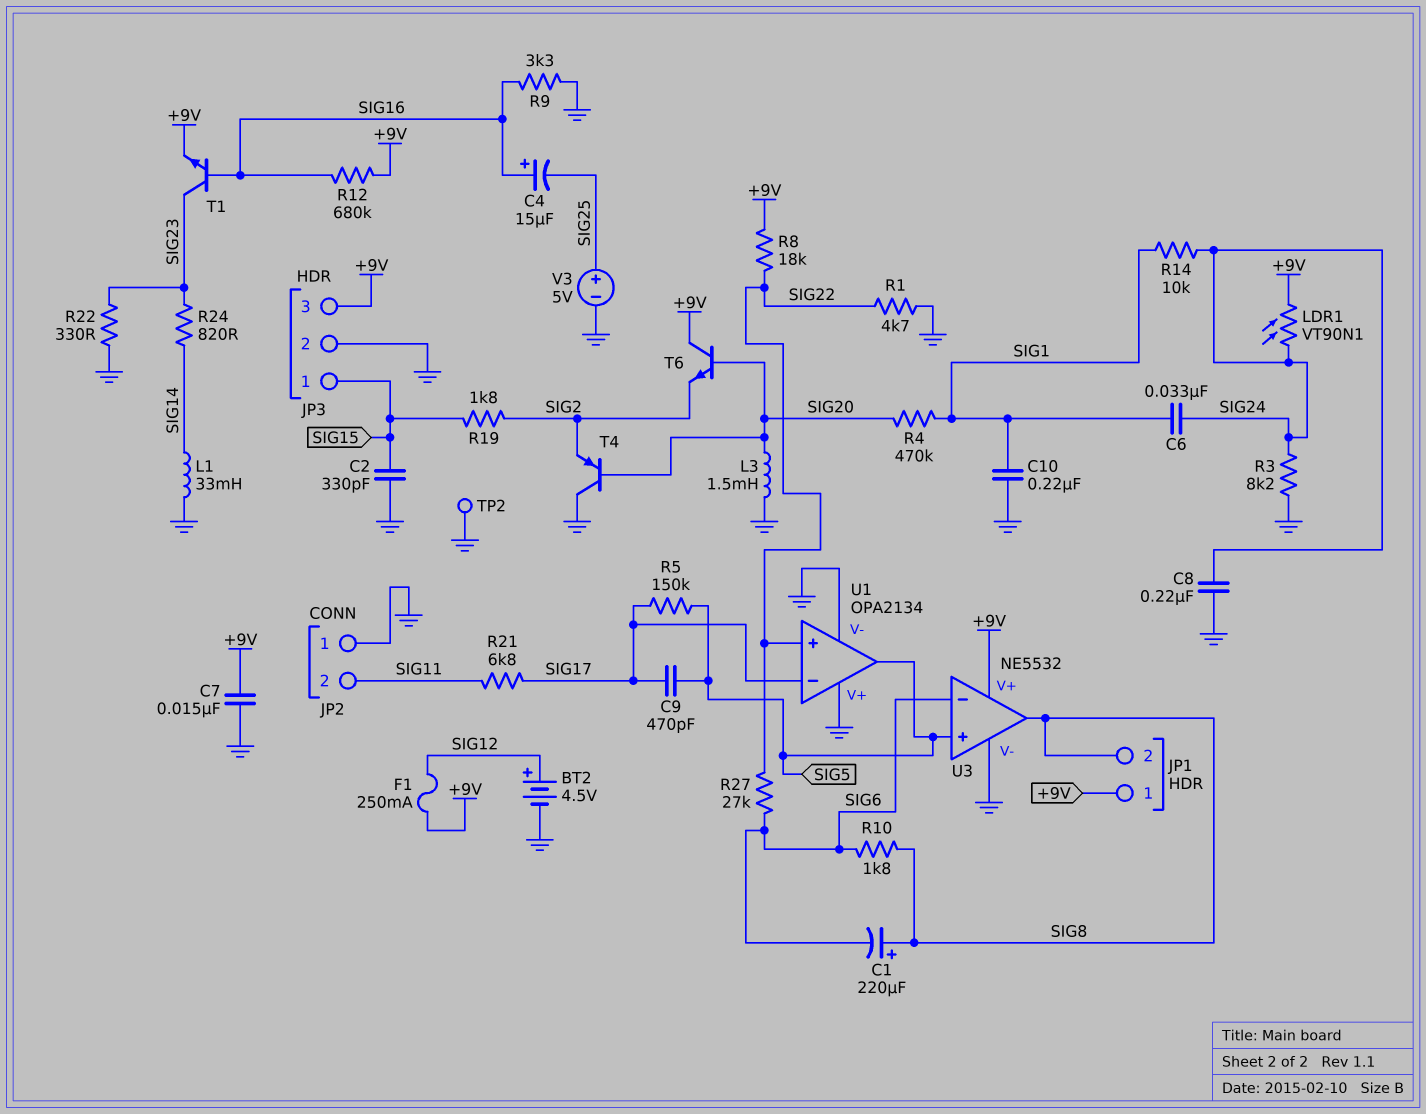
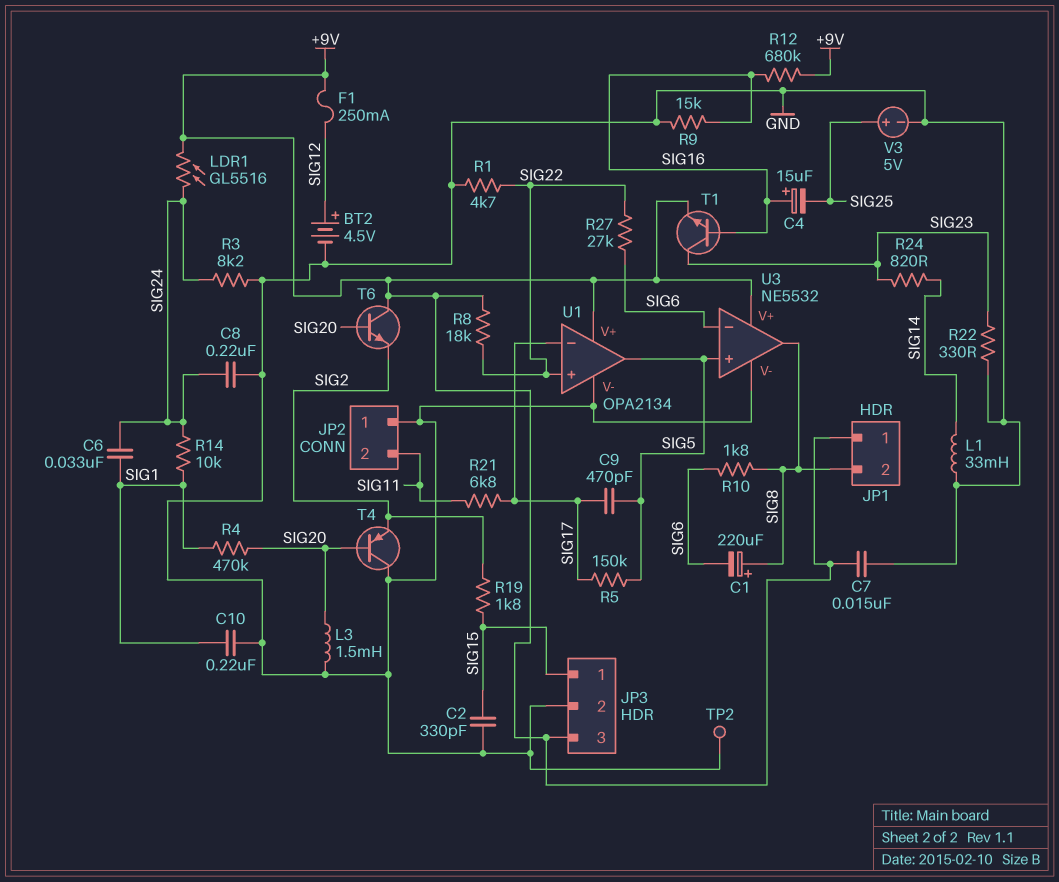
LDR1: VT90N1 (+9V, SIG24) -> GL5516 (+9V, SIG24)
R9: 3.3k (GND, SIG16) -> 15k (GND, SIG16)
U1 pin V+: GND -> +9V

